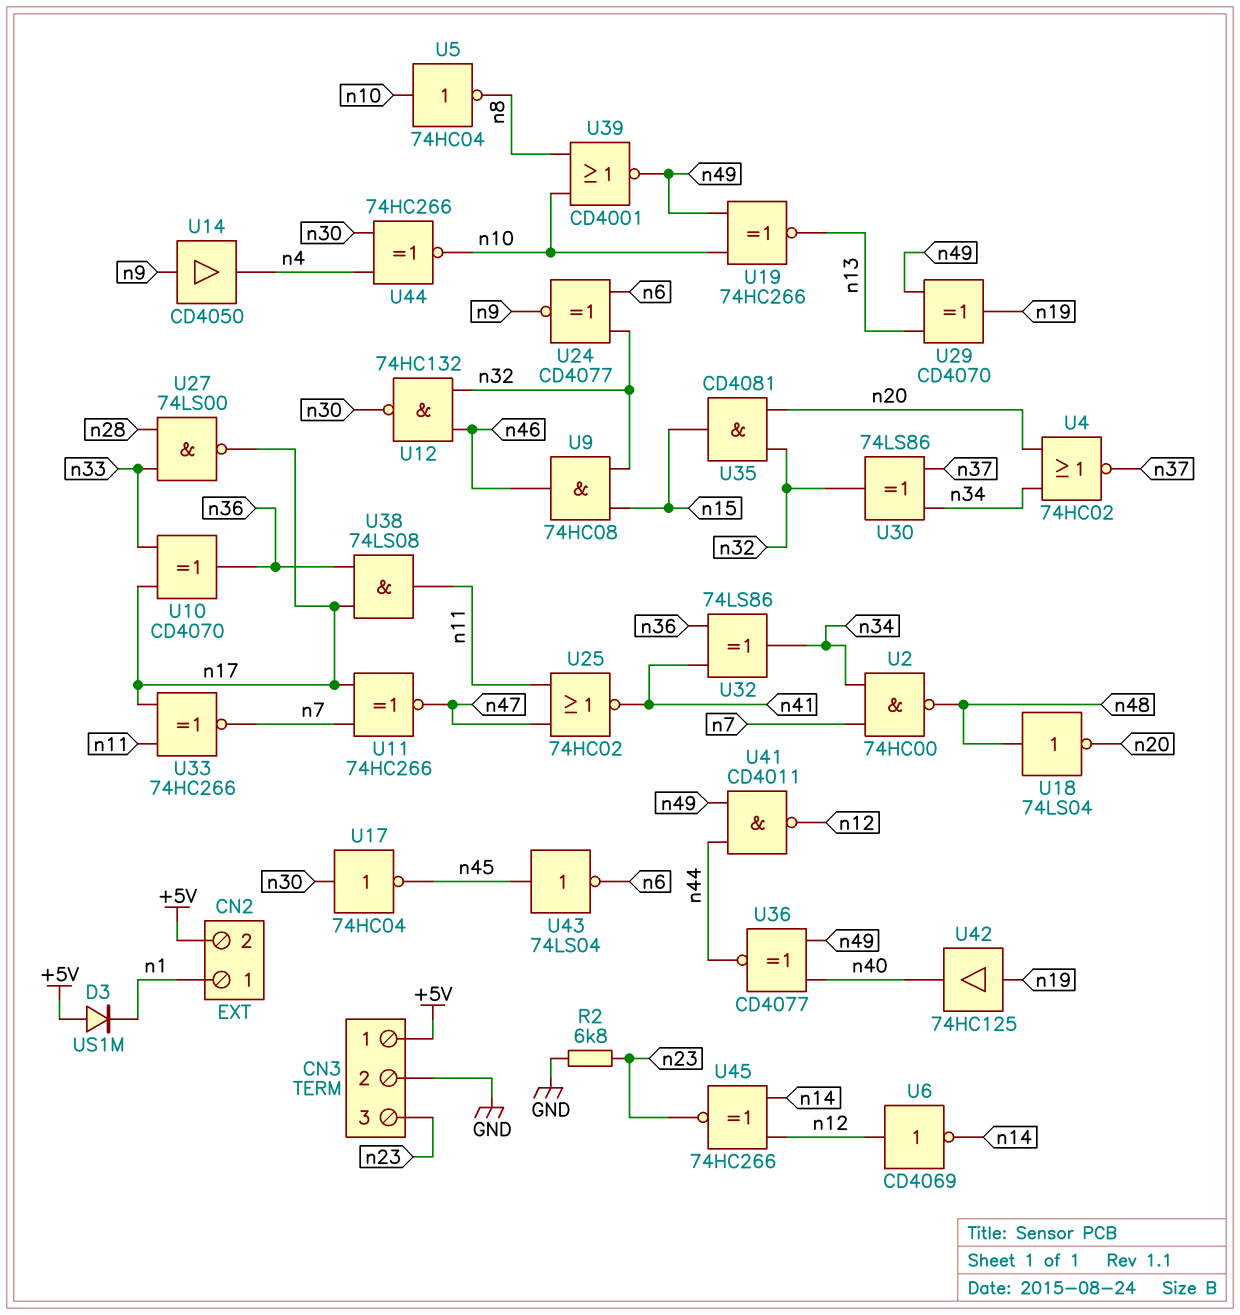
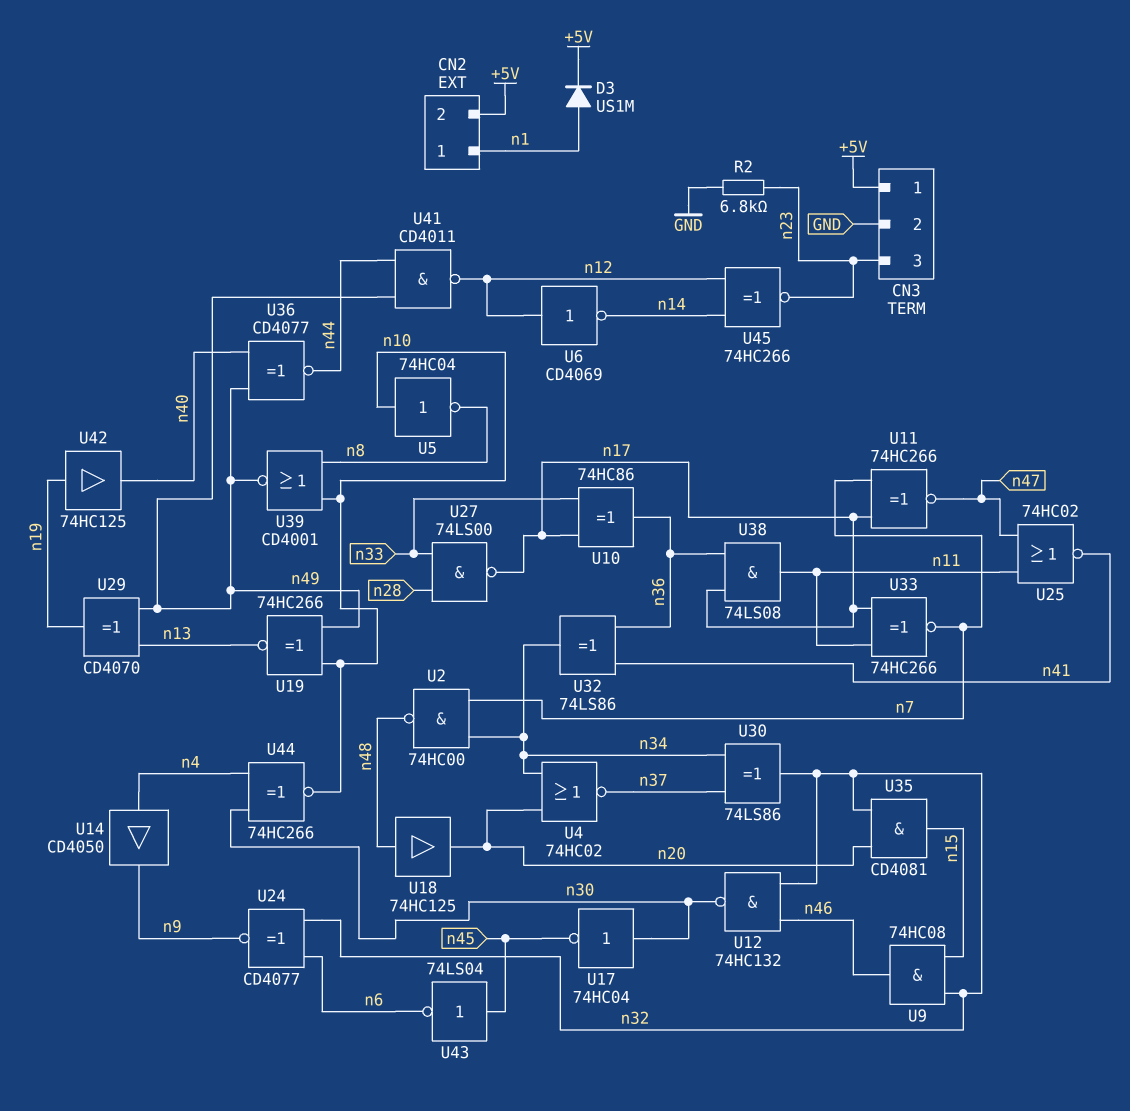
D3: diode US1M (A +5V, K n1) -> diode US1M (A n1, K +5V)
U10: XOR CD4070 (in n17, in n33, out n36) -> XOR 74HC86 (in n17, in n33, out n36)
U14: buffer CD4050 (in n9, out n4) -> buffer CD4050 (in n4, out n9)
U18: NOT 74LS04 (in n48, out n20) -> buffer 74HC125 (in n48, out n20)

